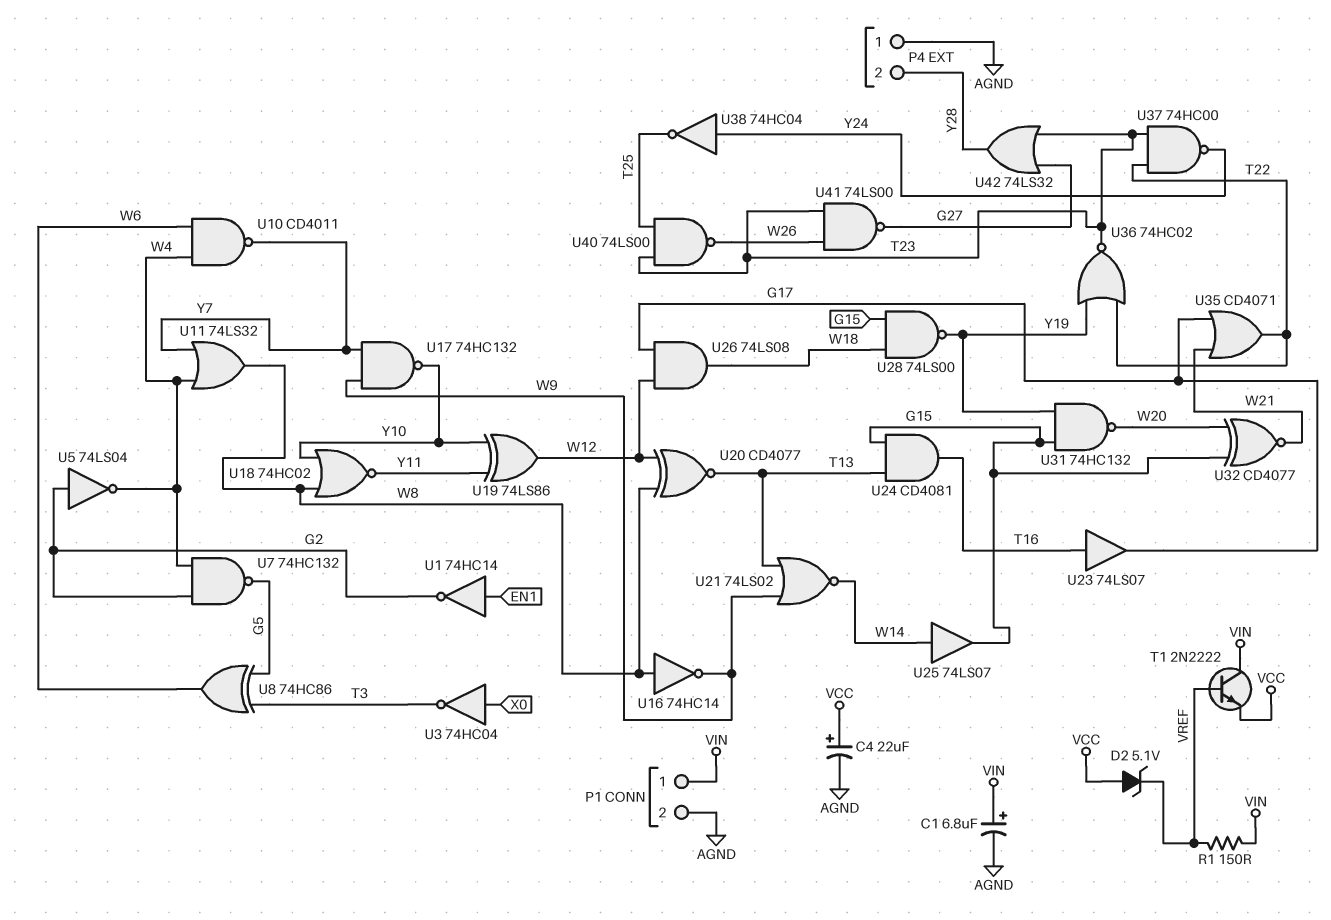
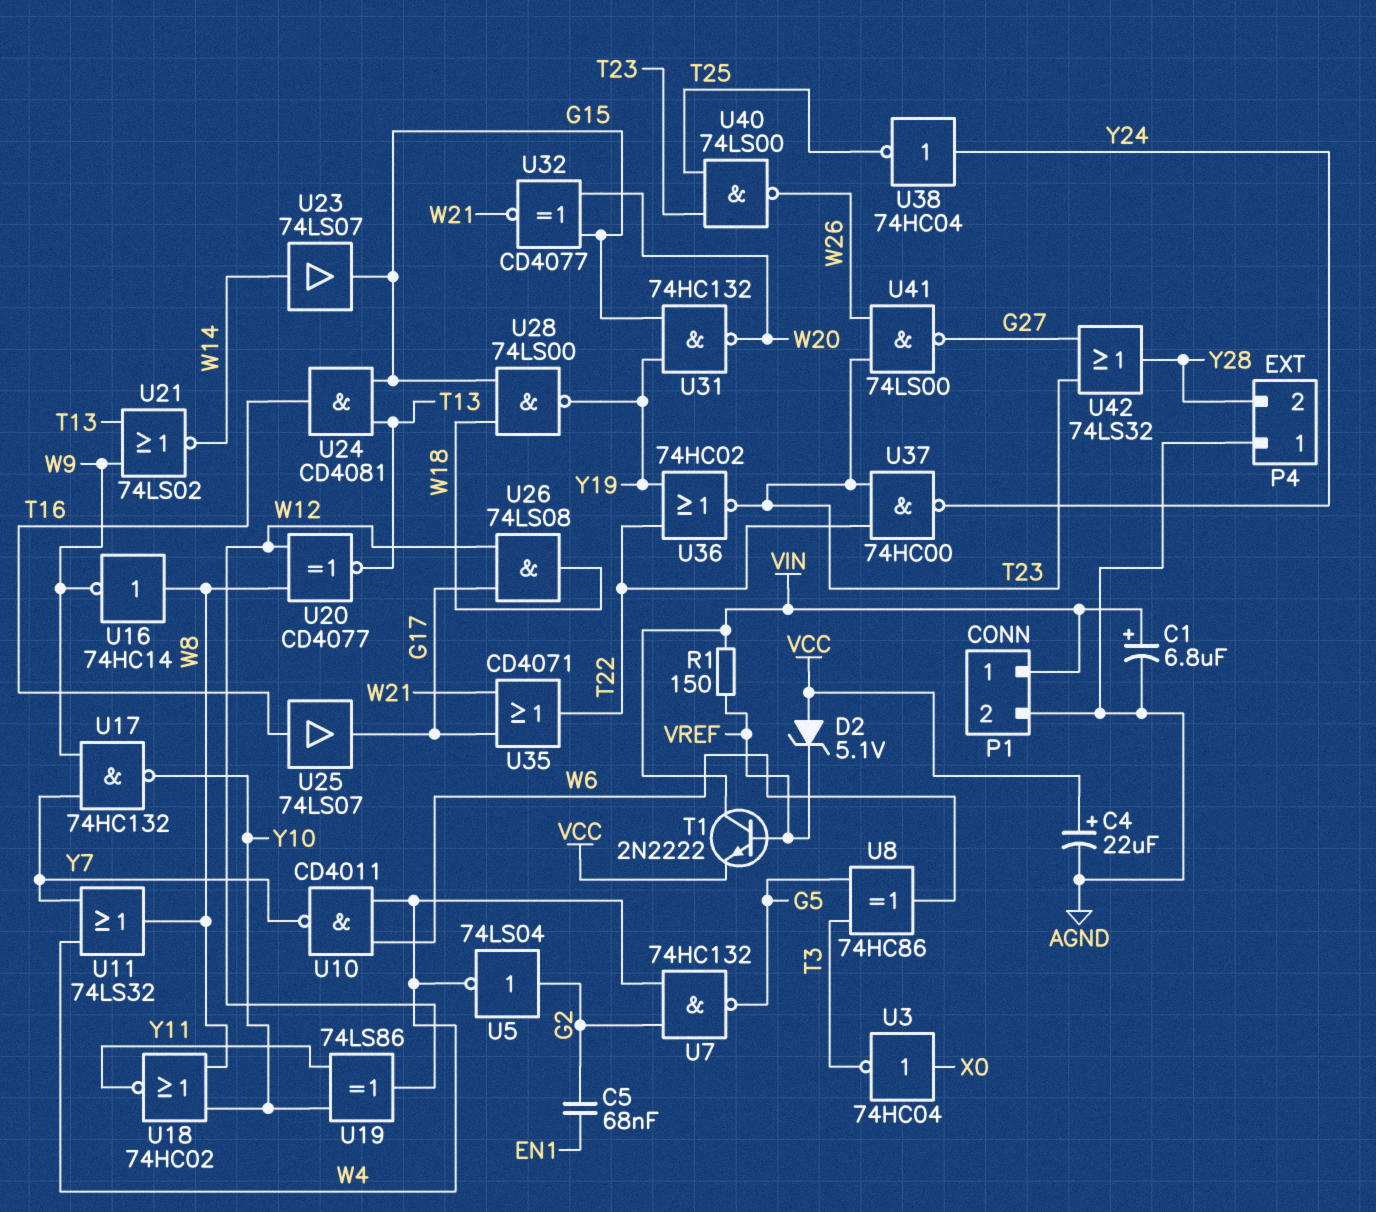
C5: none -> 68nF (EN1, G2)
U1: NOT 74HC14 (in EN1, out G2) -> none
U23: buffer 74LS07 (in T16, out G17) -> buffer 74LS07 (in W14, out G15)
U25: buffer 74LS07 (in W14, out G15) -> buffer 74LS07 (in T16, out G17)

